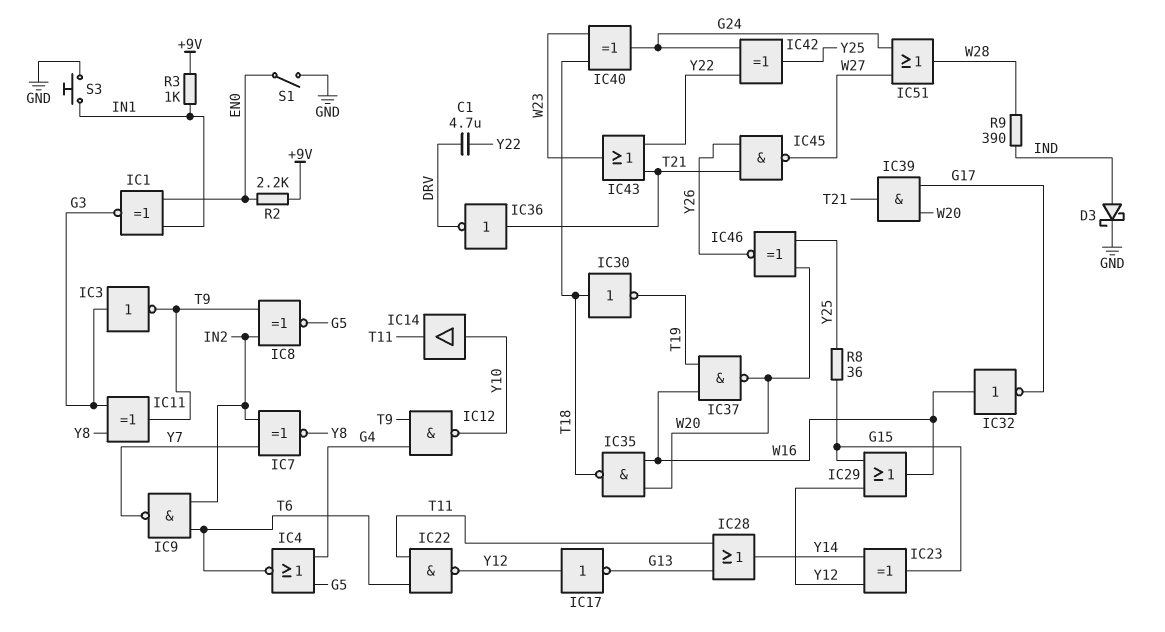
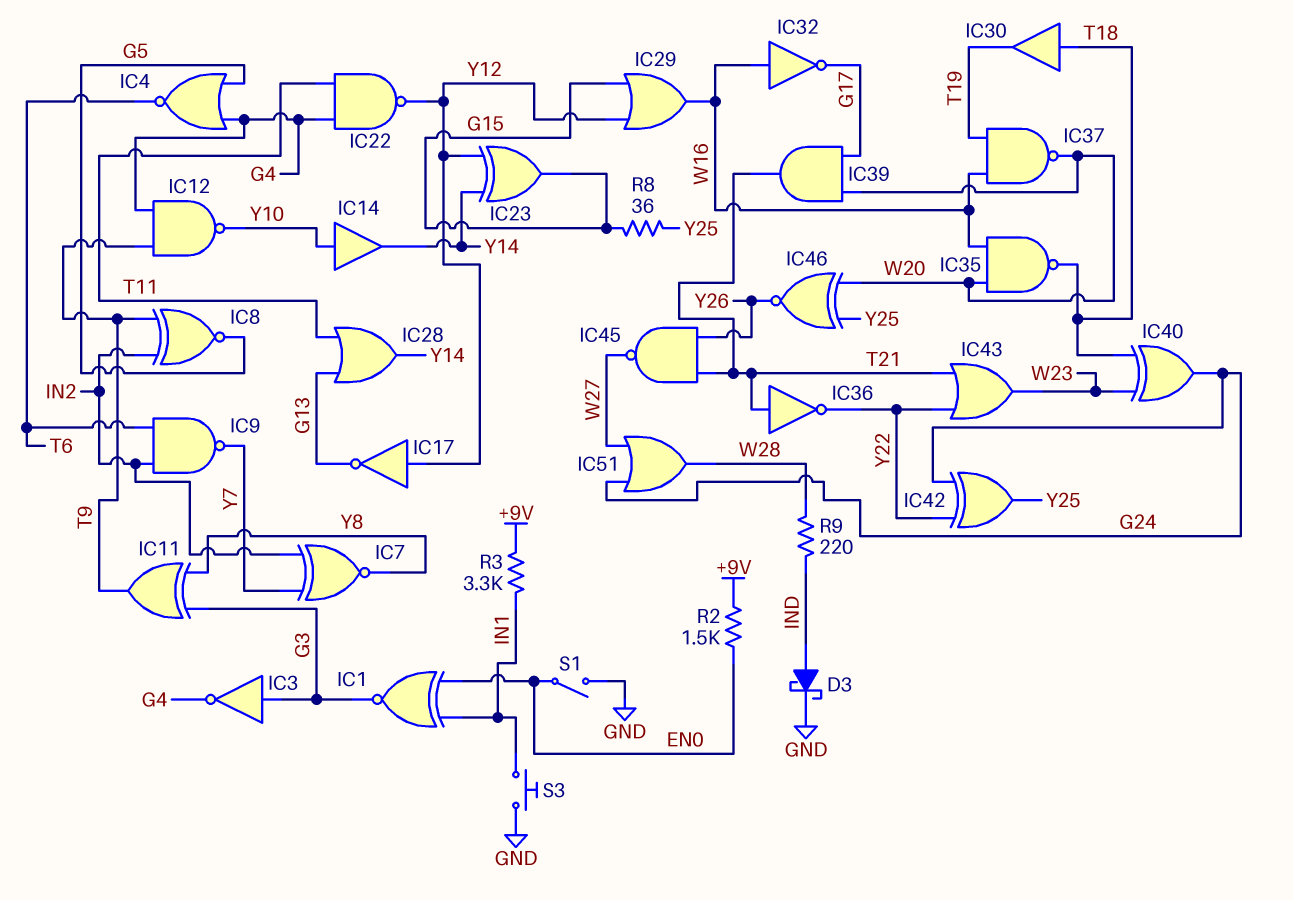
C1: 4.7uF (DRV, Y22) -> none
IC3: NOT (in G3, out T9) -> NOT (in G3, out G4)
IC14: buffer (in Y10, out T11) -> buffer (in Y10, out Y14)
IC22: NAND (in T6, in T11, out Y12) -> NAND (in G4, in T11, out Y12)
IC30: NOT (in T18, out T19) -> buffer (in T18, out T19)
IC36: NOT (in T21, out DRV) -> NOT (in T21, out Y22)
R2: 2.2k (+9V, EN0) -> 1.5k (+9V, EN0)
R3: 1k (+9V, IN1) -> 3.3k (+9V, IN1)
R9: 390 (IND, W28) -> 220 (IND, W28)

